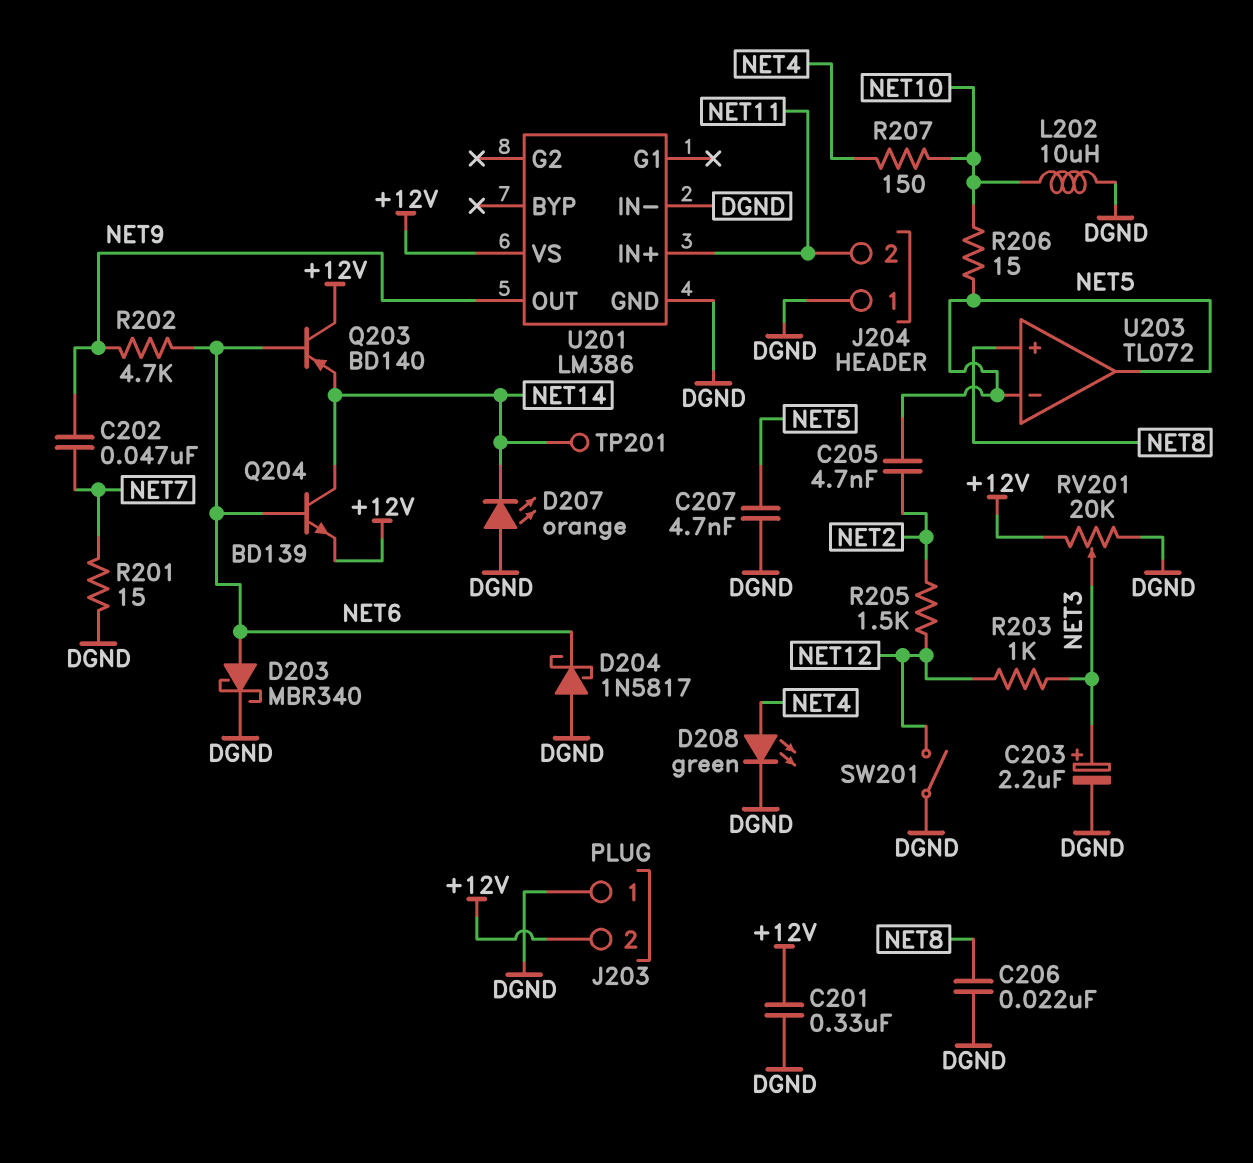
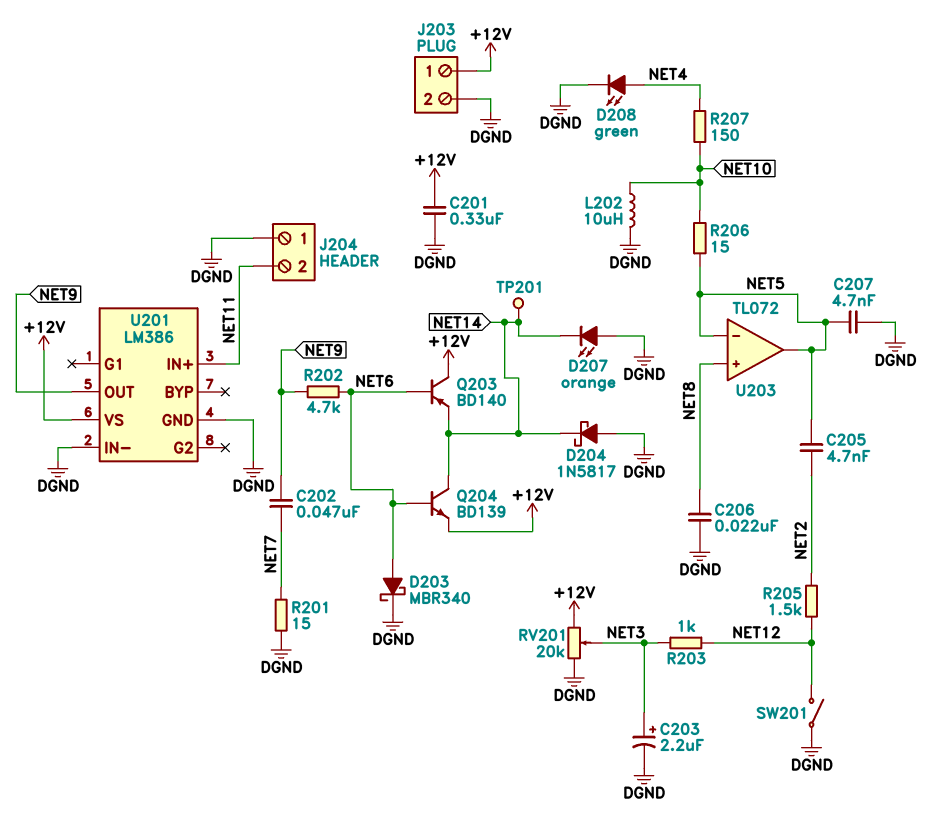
D204: schottky 1N5817 (A DGND, K NET6) -> schottky 1N5817 (A DGND, K NET14)
J203 pin 1: DGND -> +12V
J203 pin 2: +12V -> DGND

